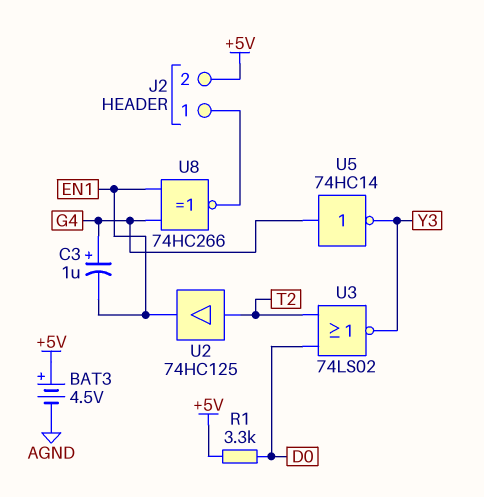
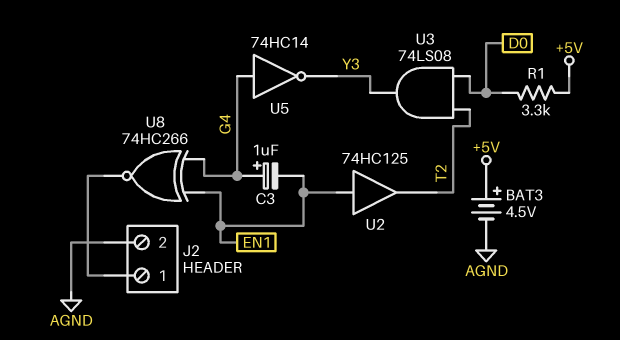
J2 pin 2: +5V -> AGND
U2: buffer 74HC125 (in T2, out EN1) -> buffer 74HC125 (in EN1, out T2)
U3: NOR 74LS02 (in D0, in T2, out Y3) -> AND 74LS08 (in D0, in T2, out Y3)

